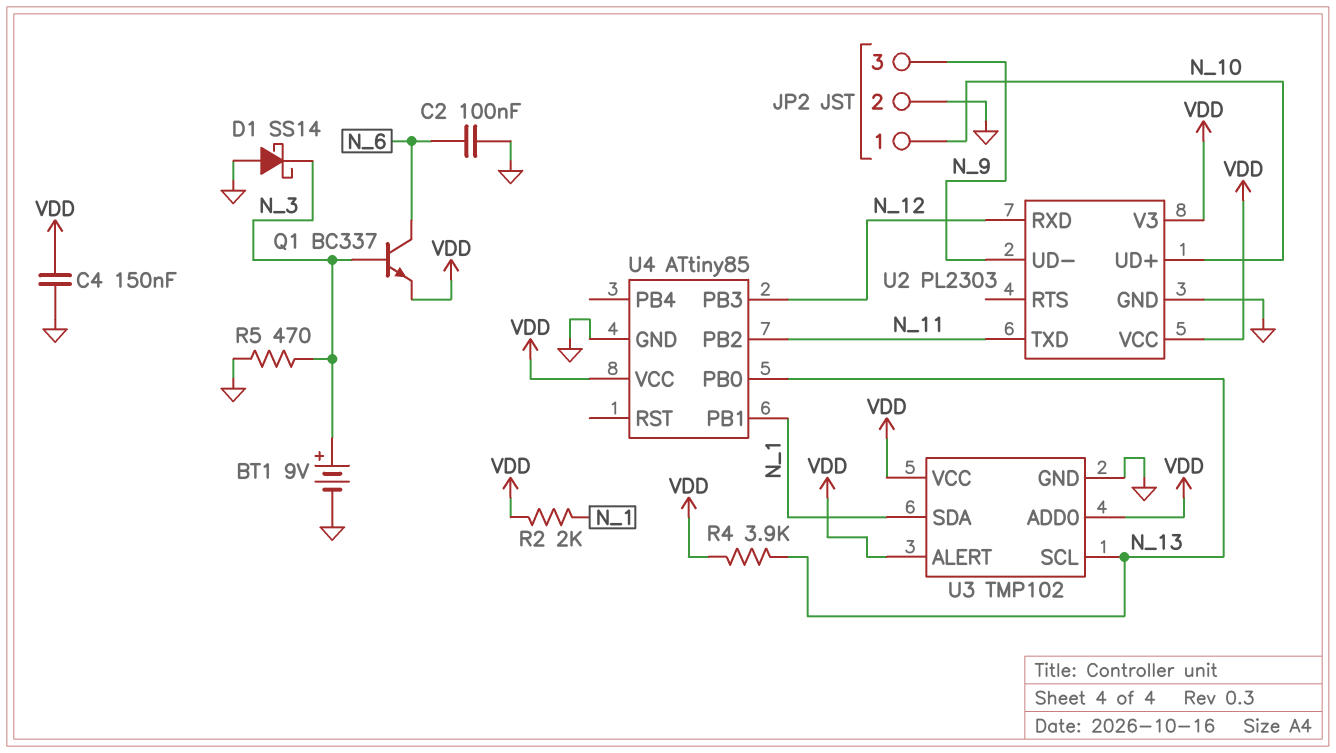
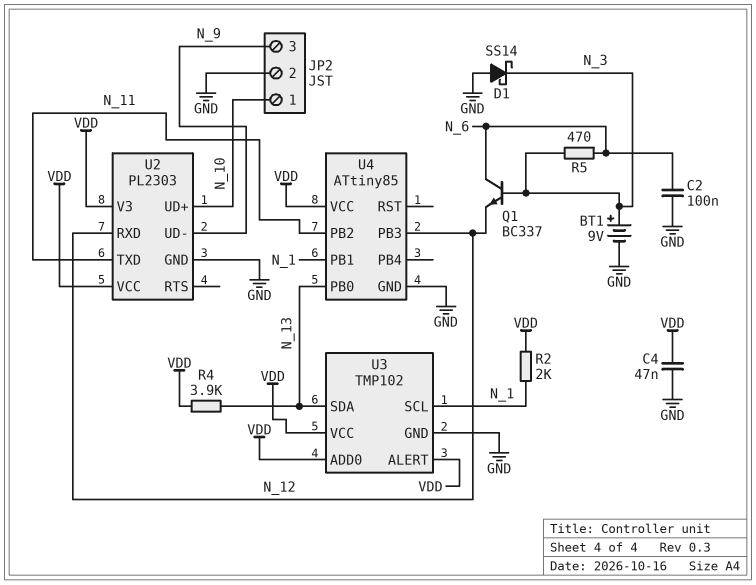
C4: 150nF (GND, VDD) -> 47nF (GND, VDD)
Q1: NPN BC337 (B N_3, C N_6, E VDD) -> NPN BC337 (B N_3, C N_6, E N_12)
R5: 470 (GND, N_3) -> 470 (N_3, N_6)
U3 pin SCL: N_13 -> N_1
U3 pin SDA: N_1 -> N_13

